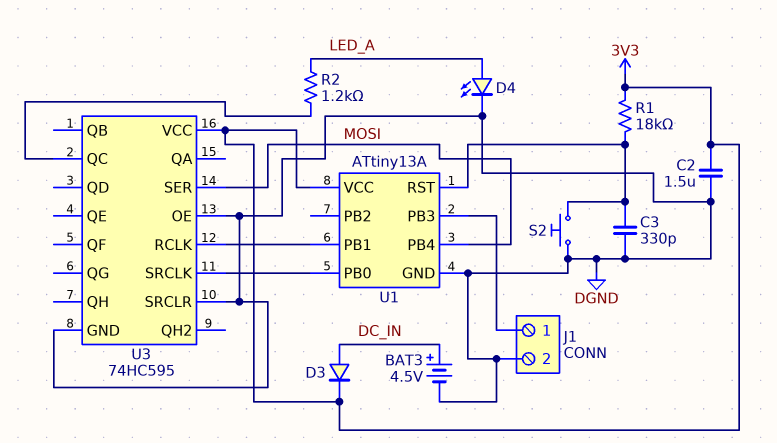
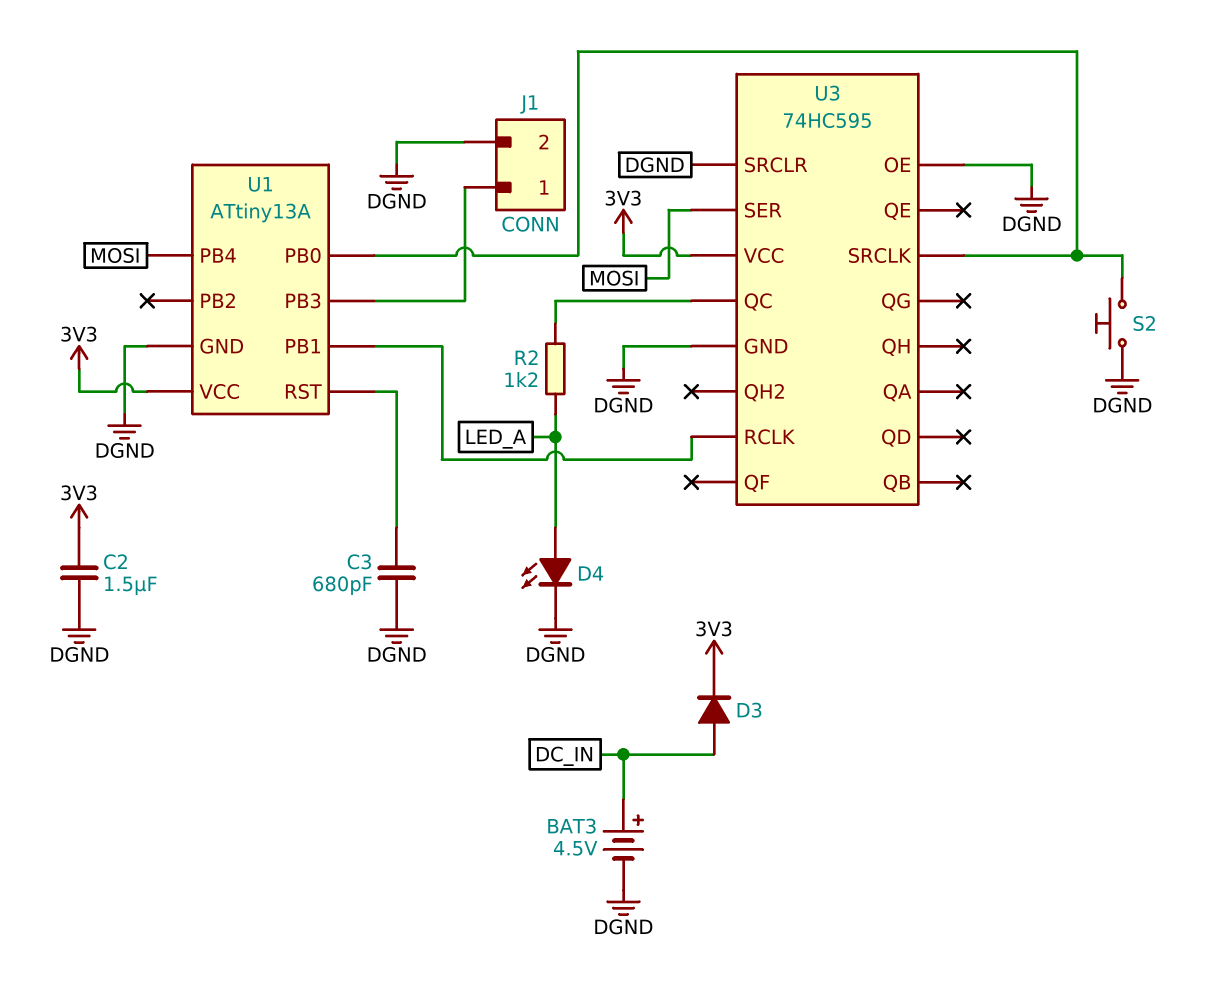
C3: 330pF (DGND, U1/RST) -> 680pF (DGND, U1/RST)
R1: 18k (3V3, U1/RST) -> none
S2: button (DGND, U1/RST) -> button (DGND, U1/PB0)

